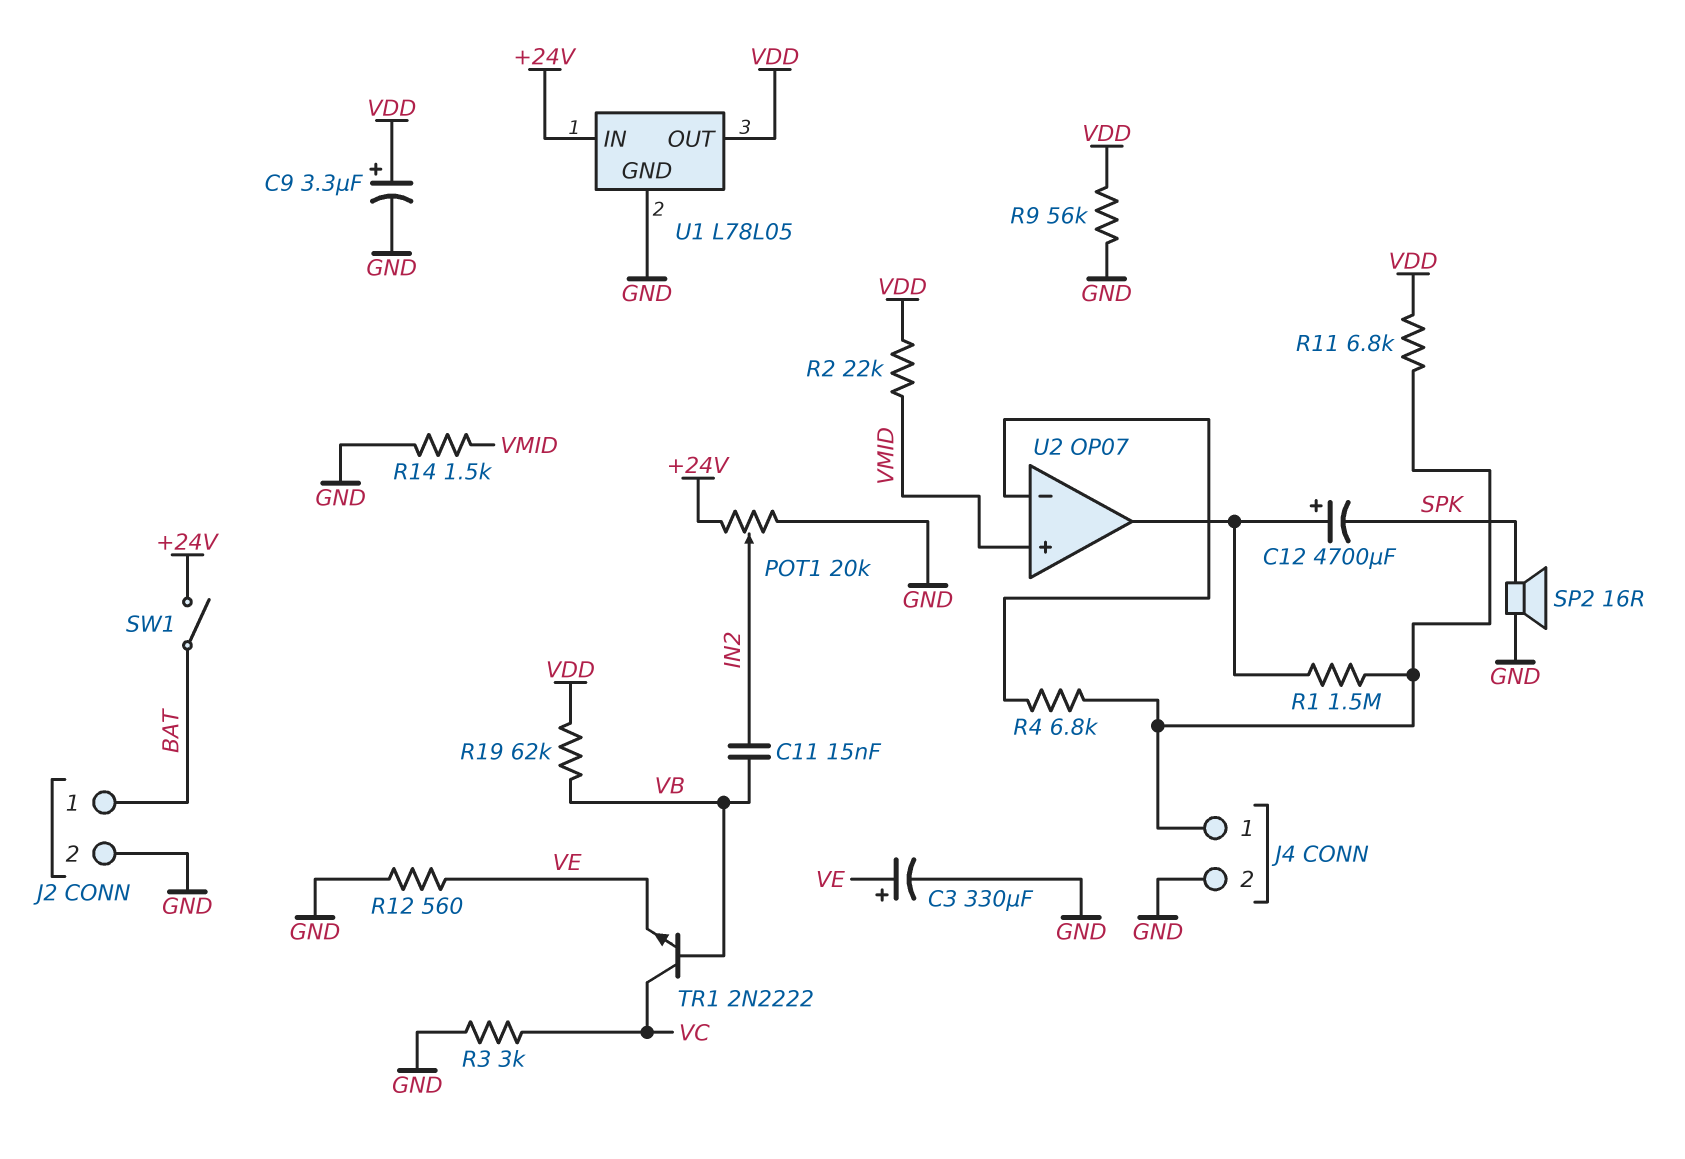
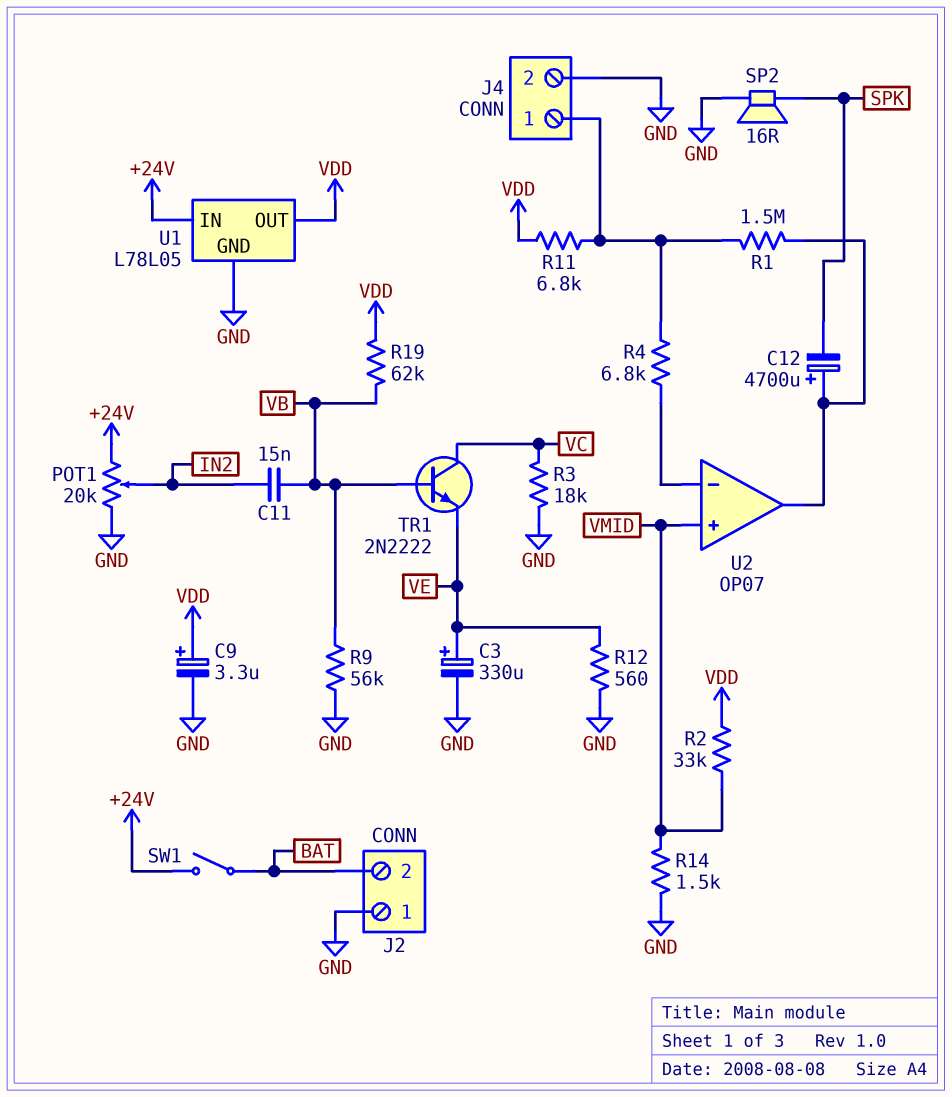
J2 pin 1: BAT -> GND
J2 pin 2: GND -> BAT
R2: 22k (VDD, VMID) -> 33k (VDD, VMID)
R3: 3k (GND, VC) -> 18k (GND, VC)
R9: 56k (GND, VDD) -> 56k (GND, VB)

